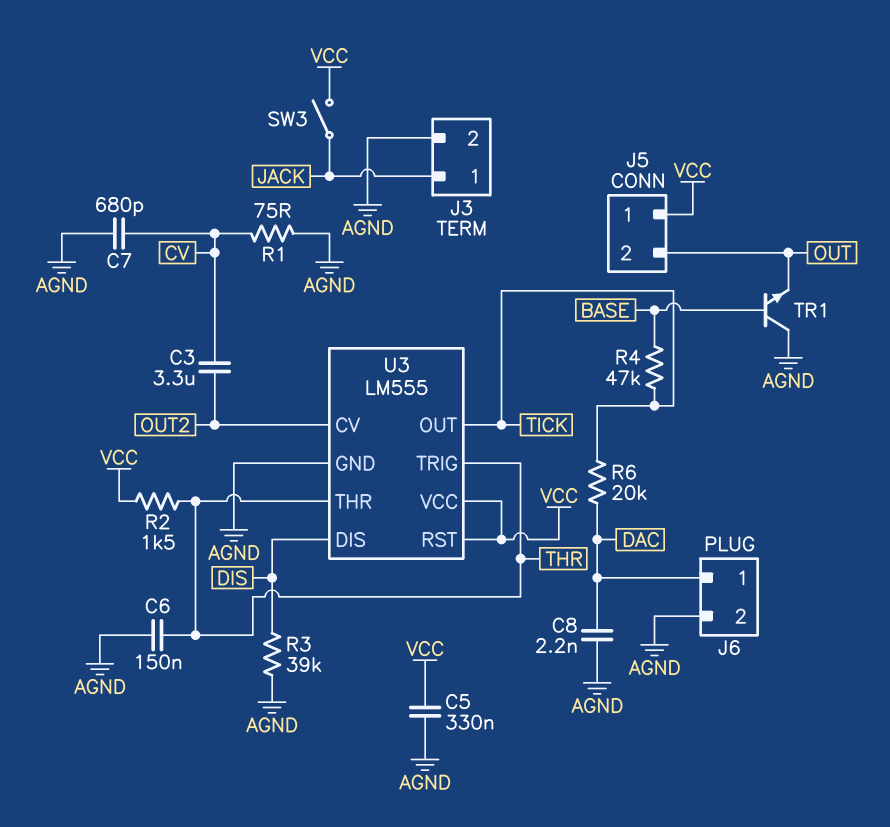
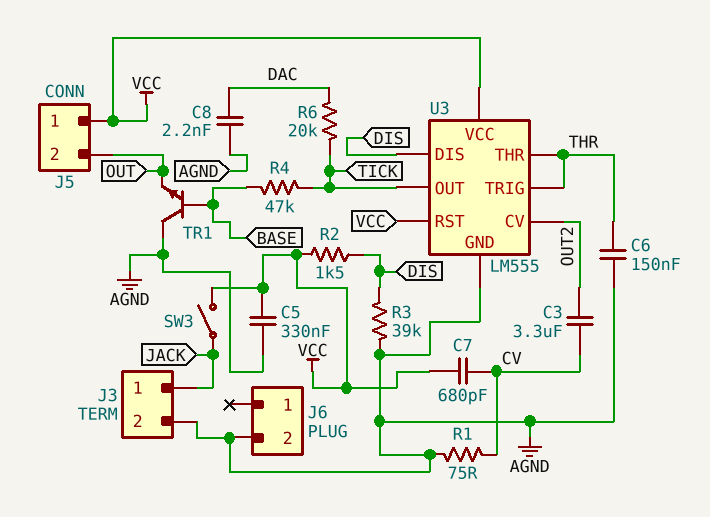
C7: 680pF (AGND, CV) -> 680pF (CV, VCC)
J6 pin 1: DAC -> none
R2: 1.5k (THR, VCC) -> 1.5k (DIS, VCC)

